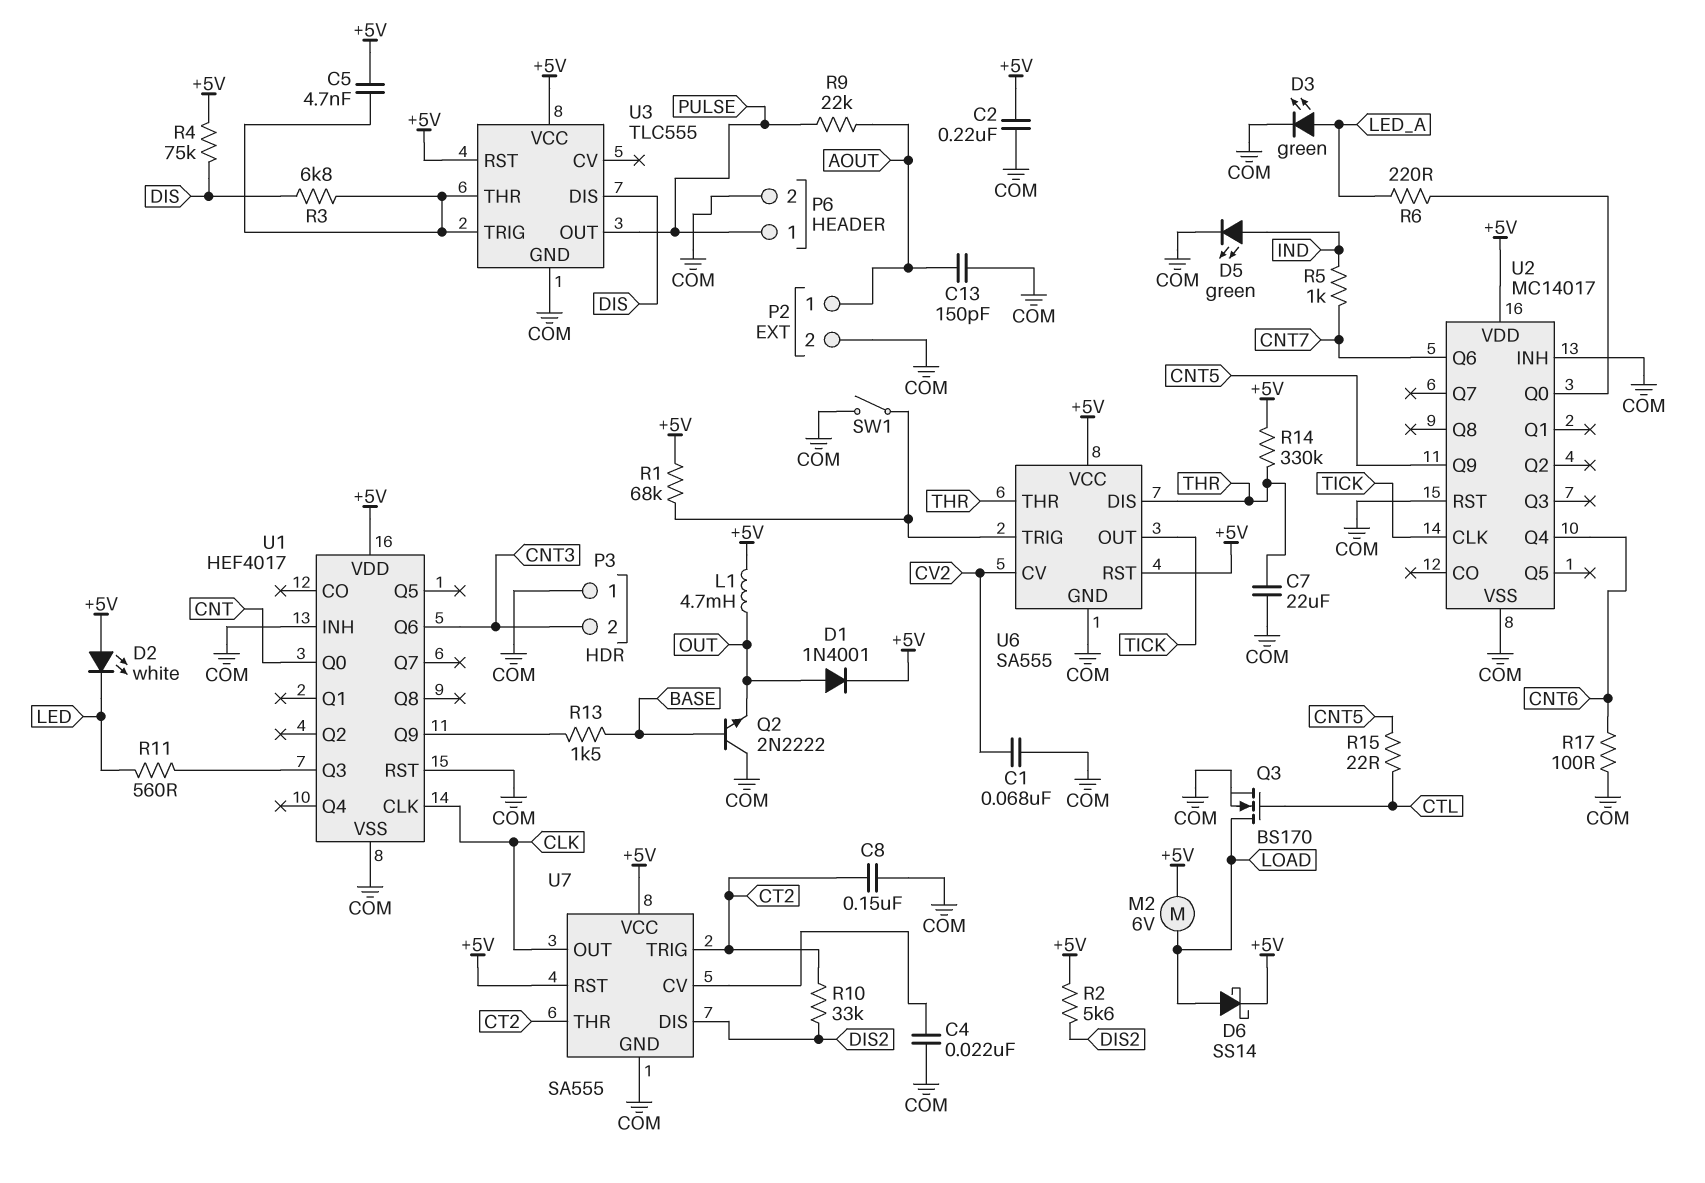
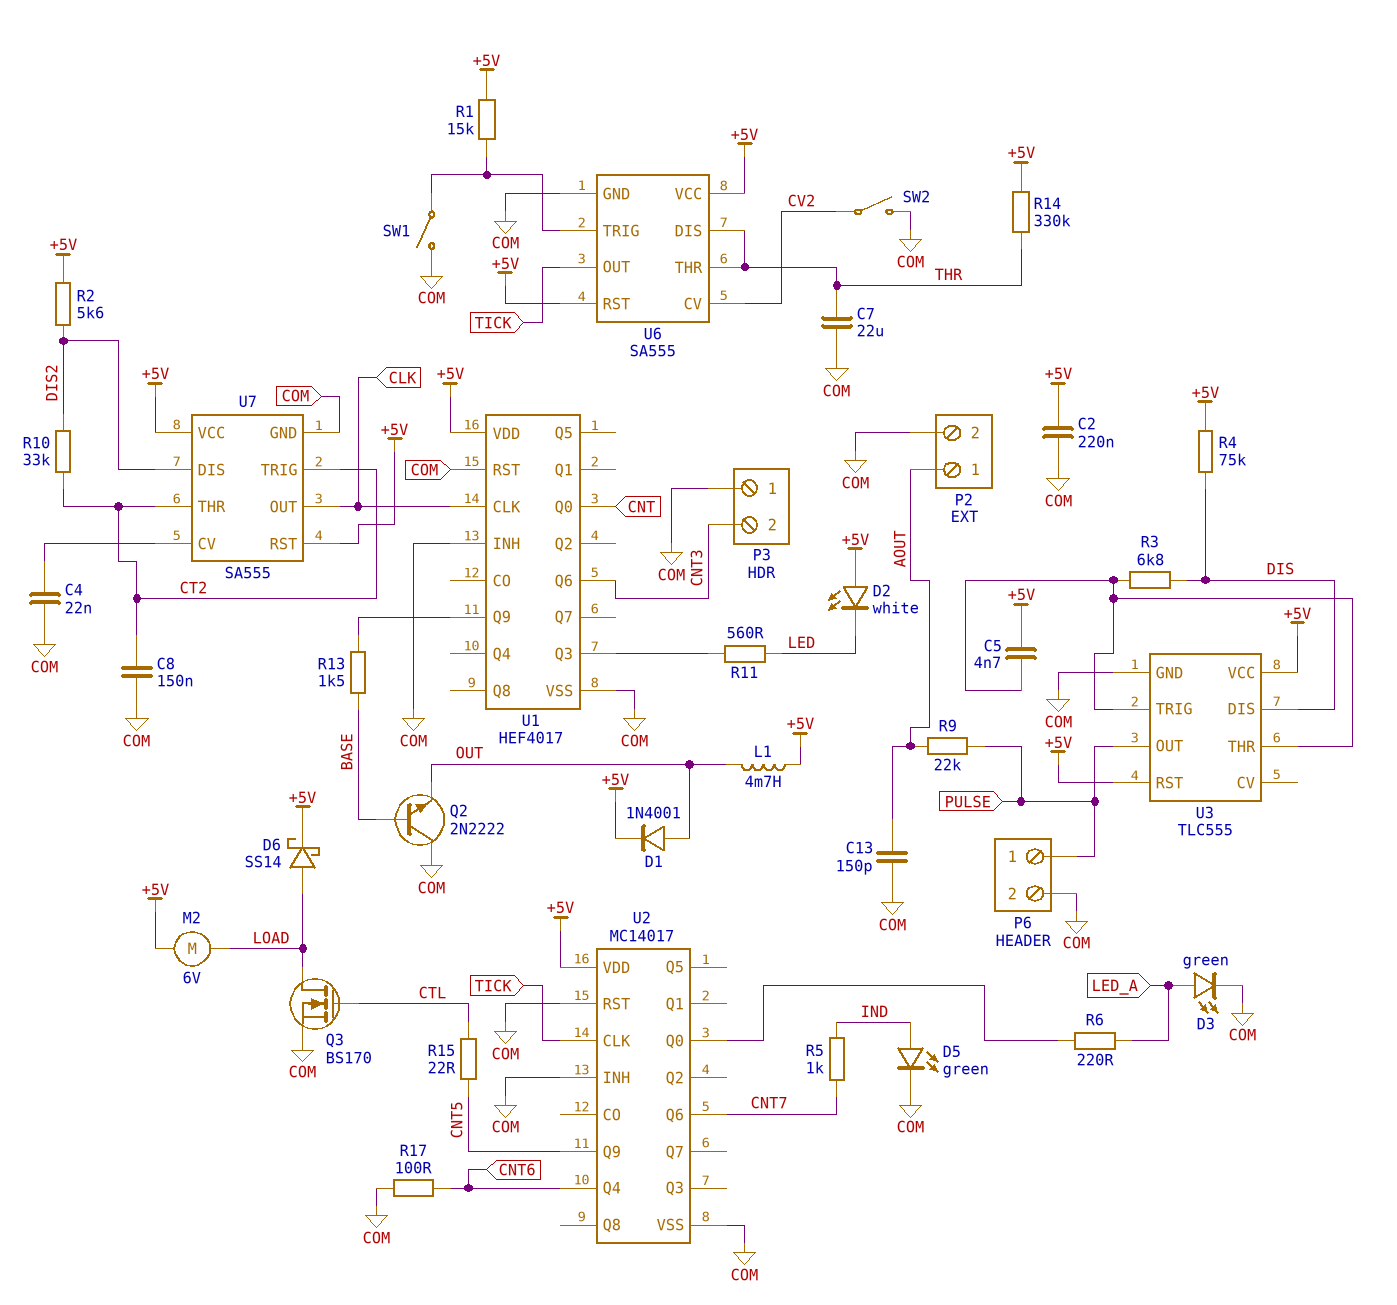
C1: 68nF (COM, CV2) -> none
R1: 68k (+5V, U6/TRIG) -> 15k (+5V, U6/TRIG)
SW2: none -> switch (COM, CV2)

